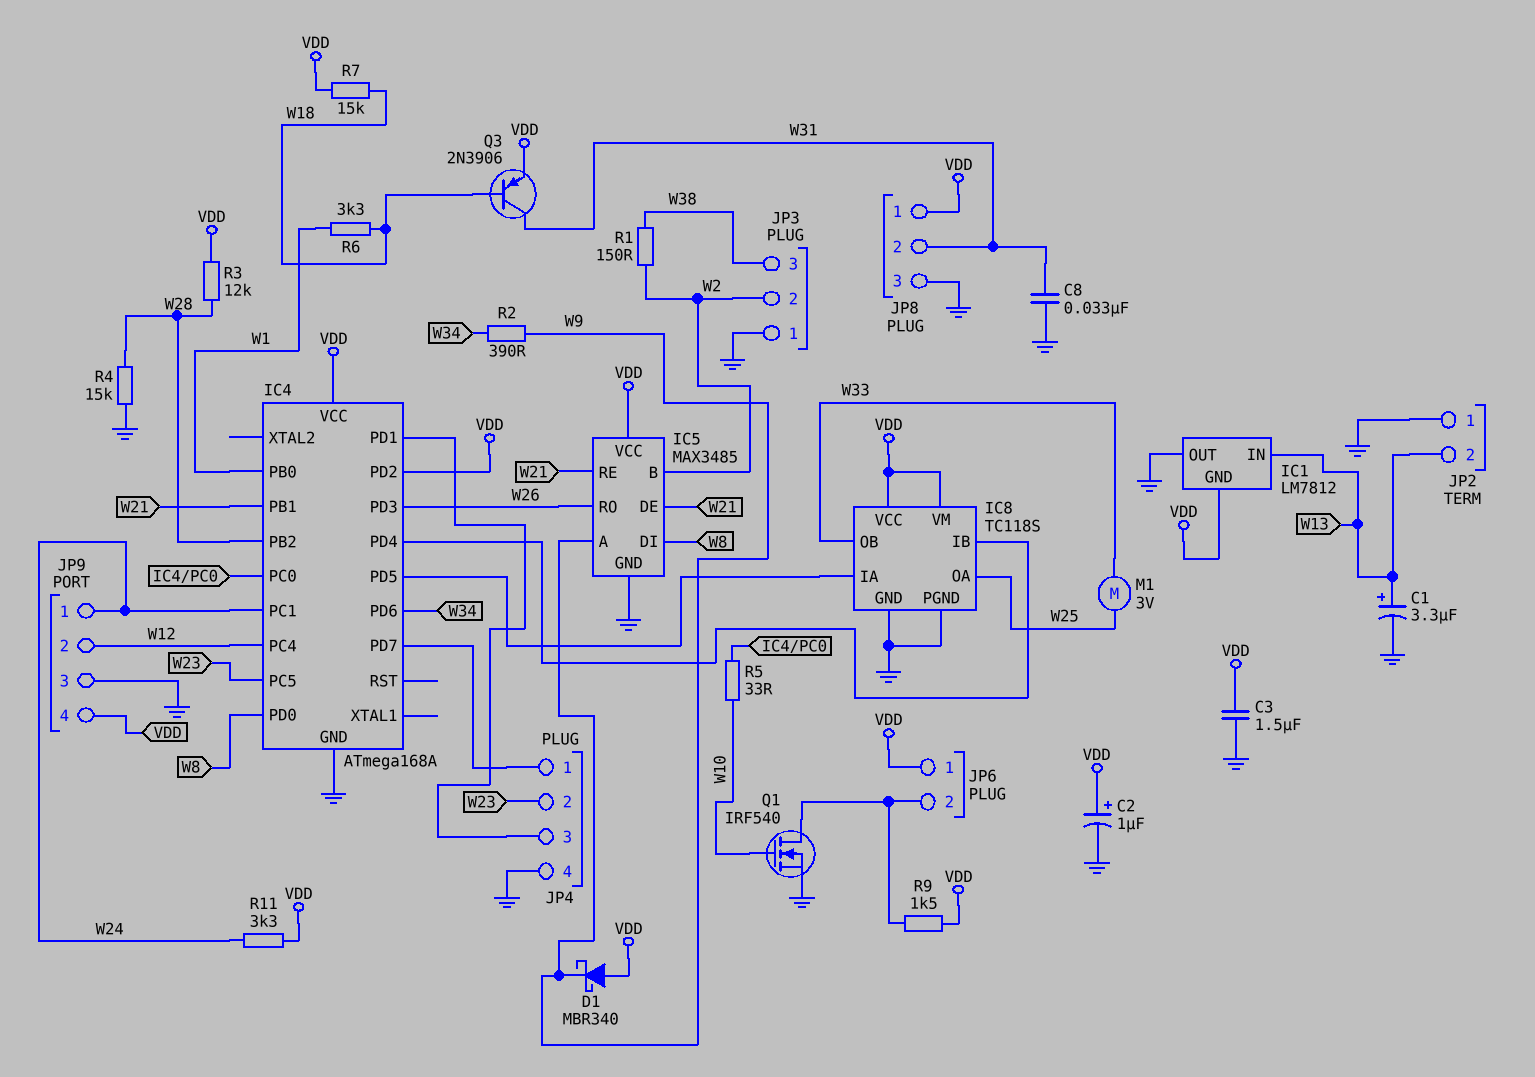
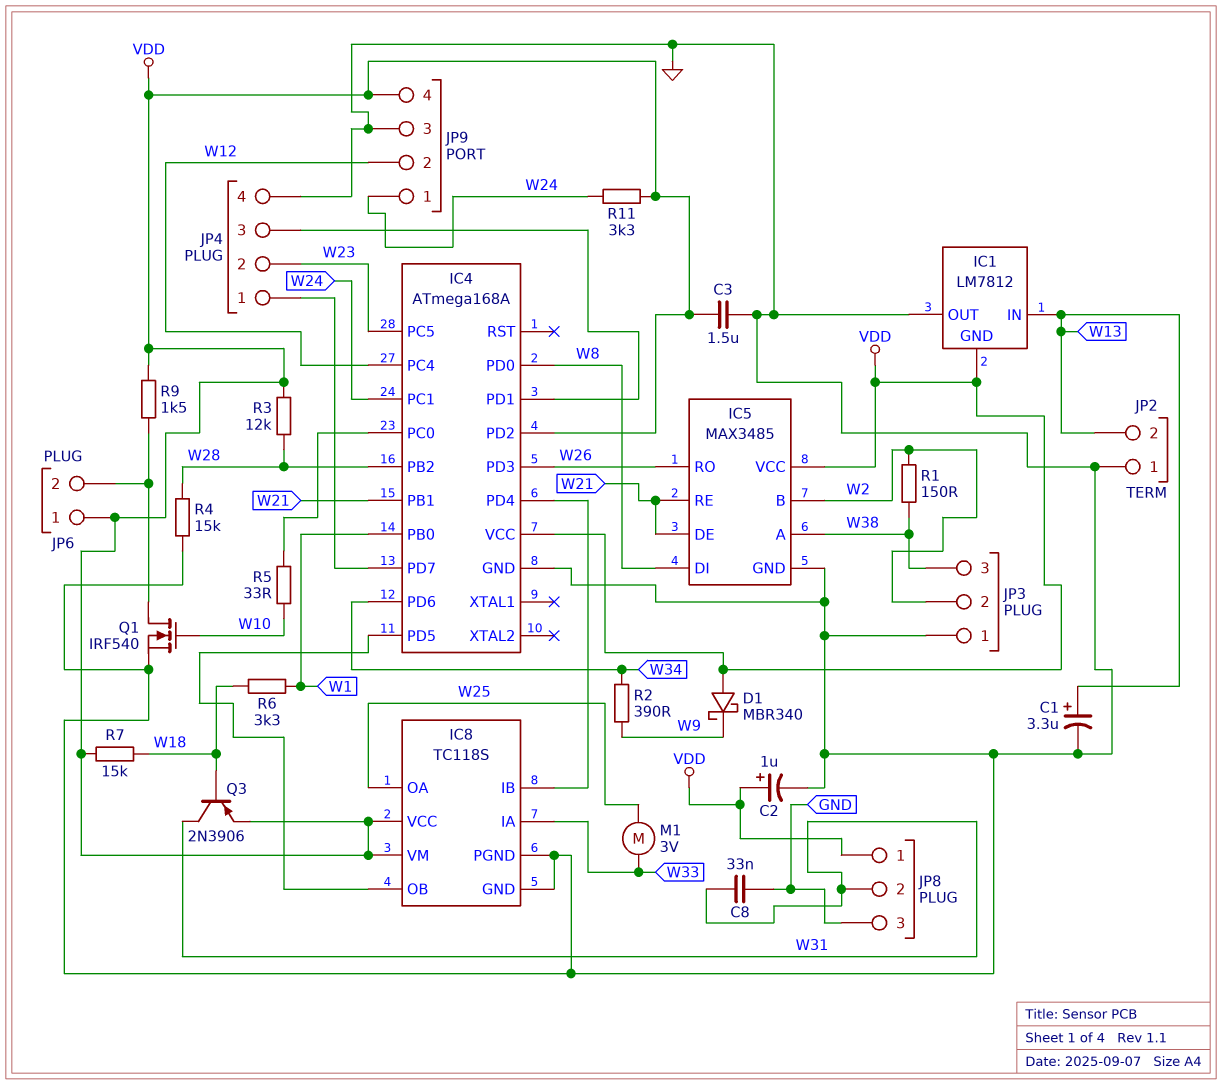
IC5 pin A: W9 -> W38
IC8 pin IA: IC4/PD5 -> W33
IC8 pin OB: W33 -> IC4/PD5

